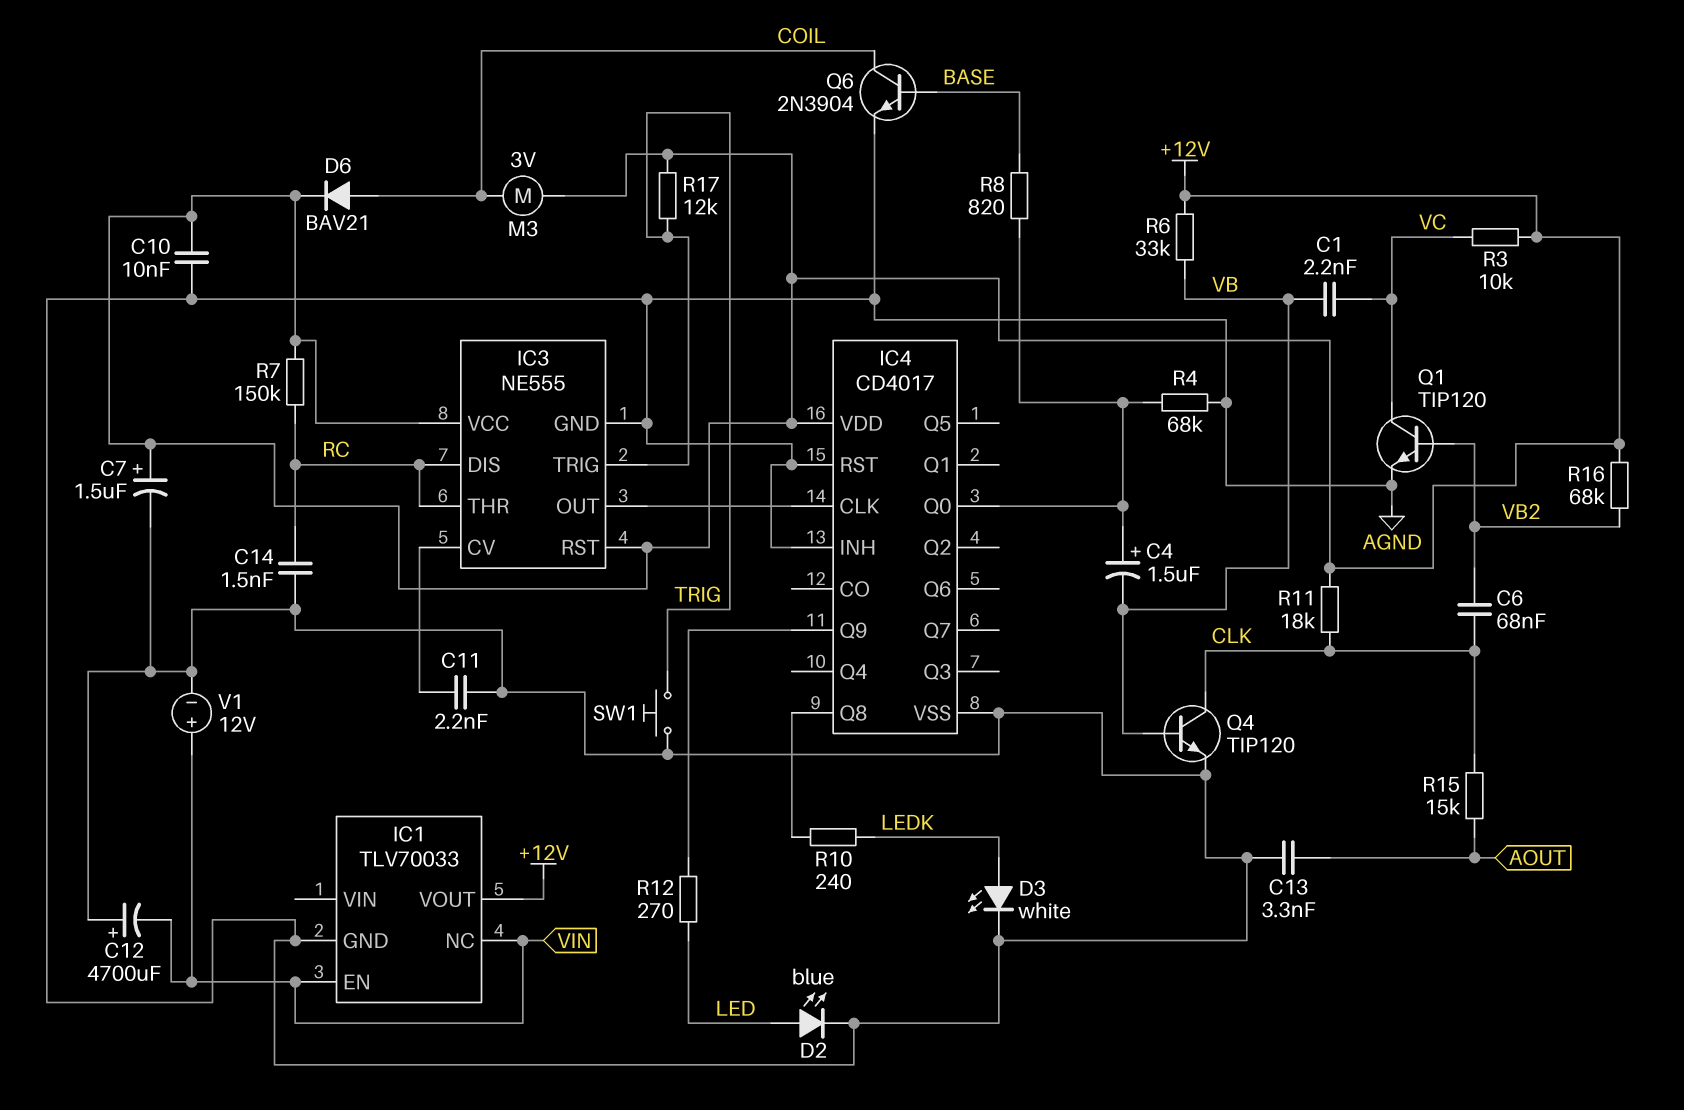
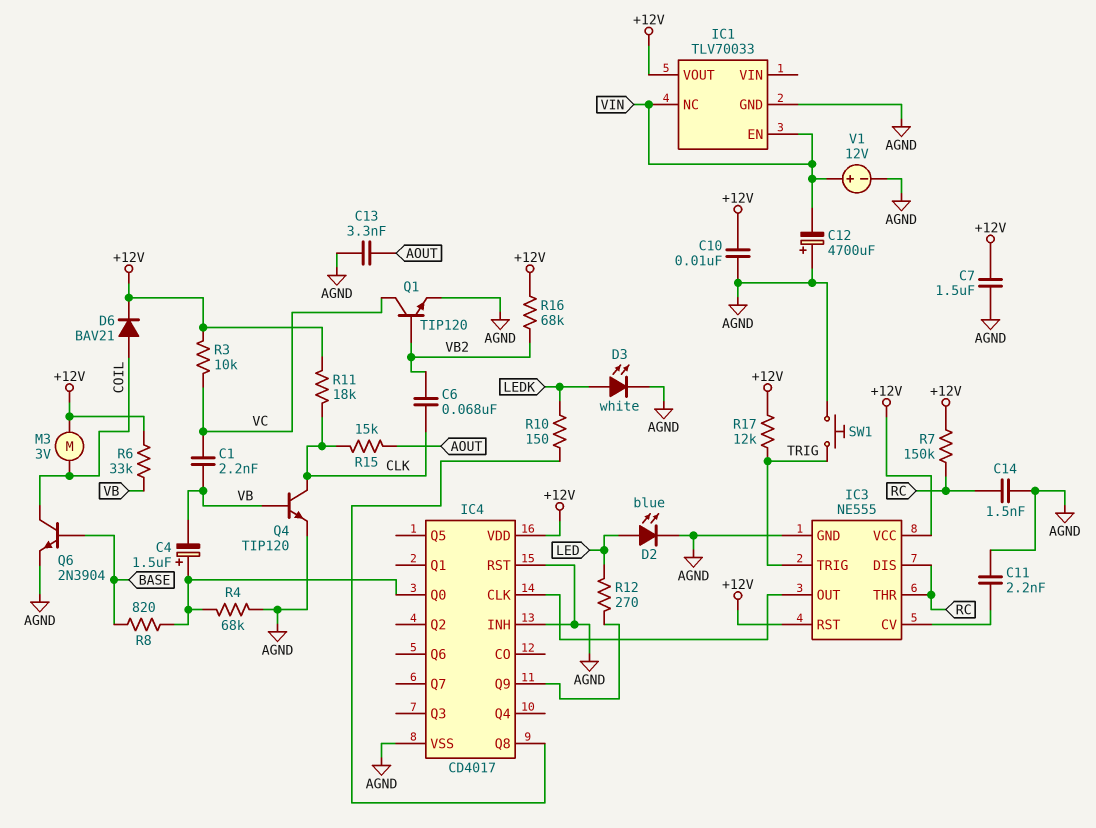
C7: 1.5uF (plus +12V, minus AGND) -> 1.5uF (+12V, AGND)
R10: 240 (IC4/Q8, LEDK) -> 150 (IC4/Q8, LEDK)

